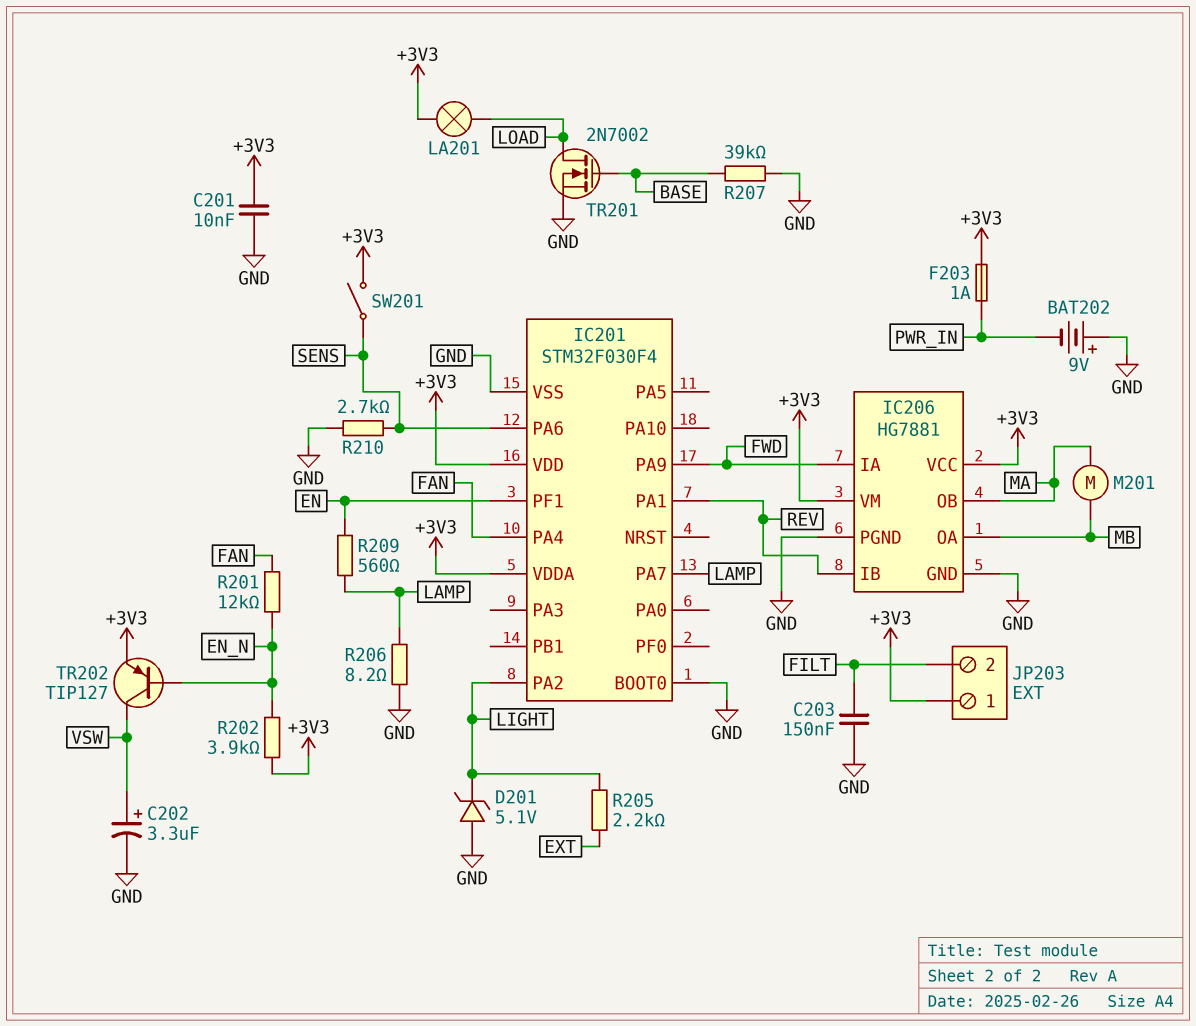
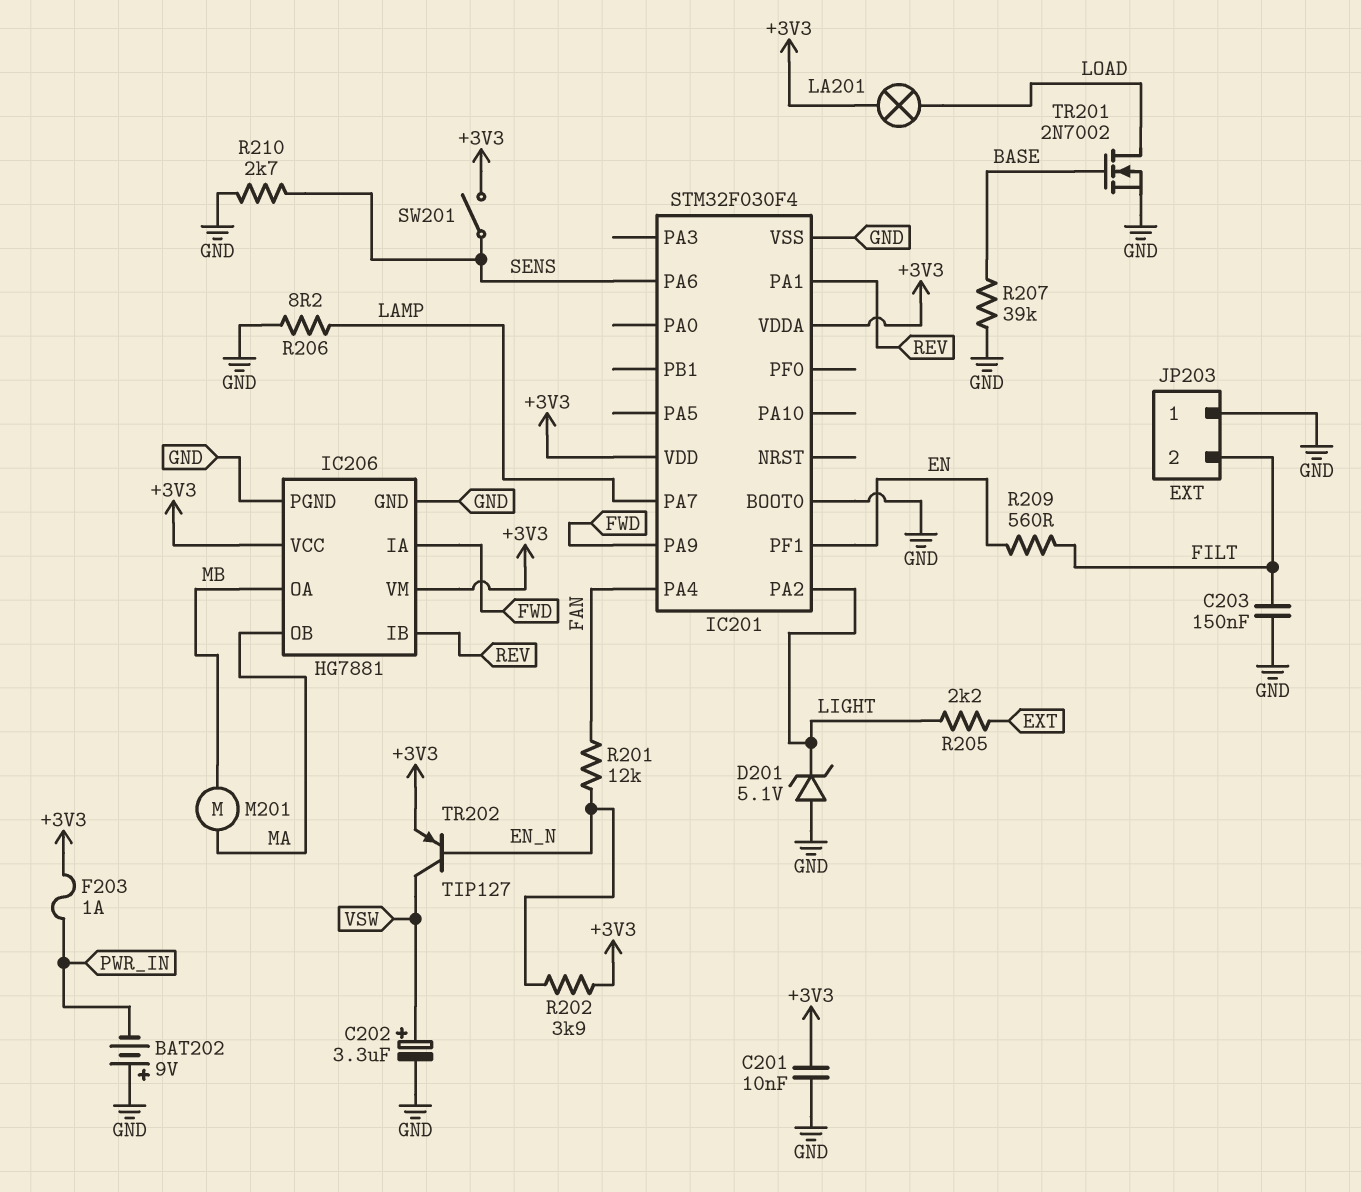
JP203 pin 1: +3V3 -> GND
R209: 560 (EN, LAMP) -> 560 (EN, FILT)

